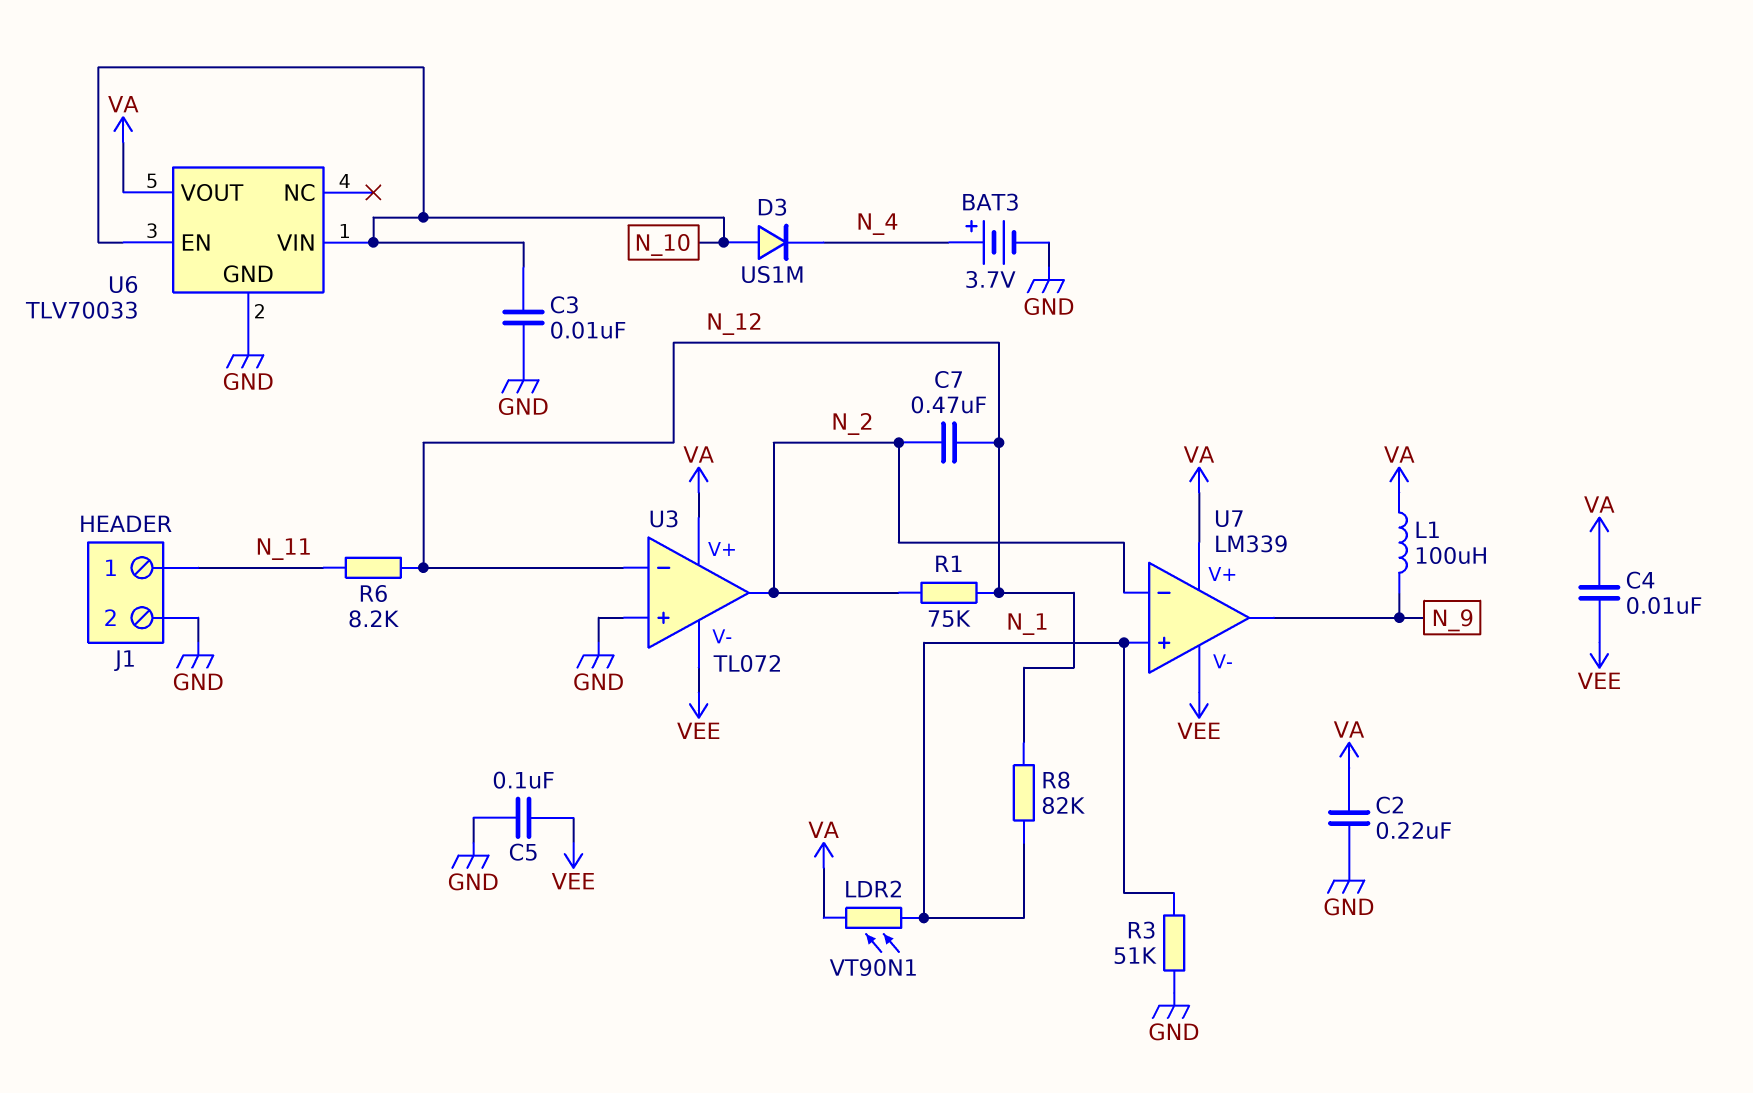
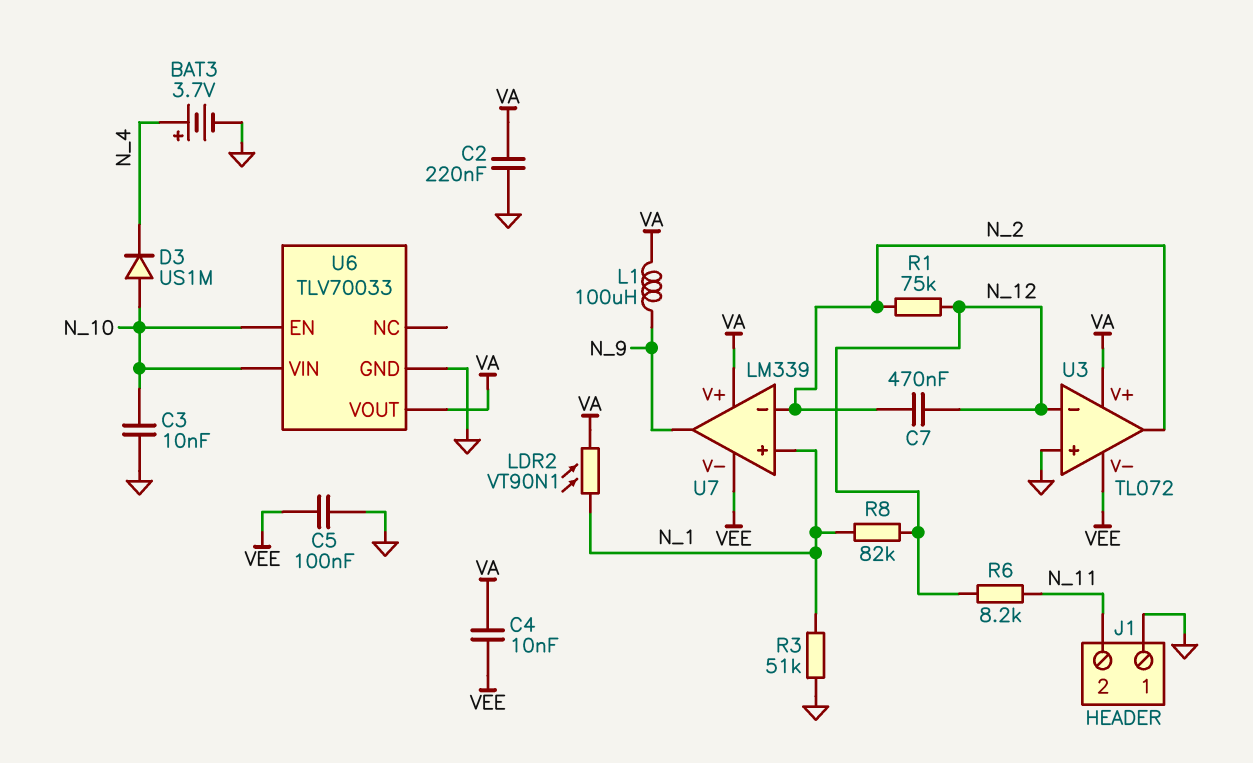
J1 pin 1: N_11 -> GND
J1 pin 2: GND -> N_11

